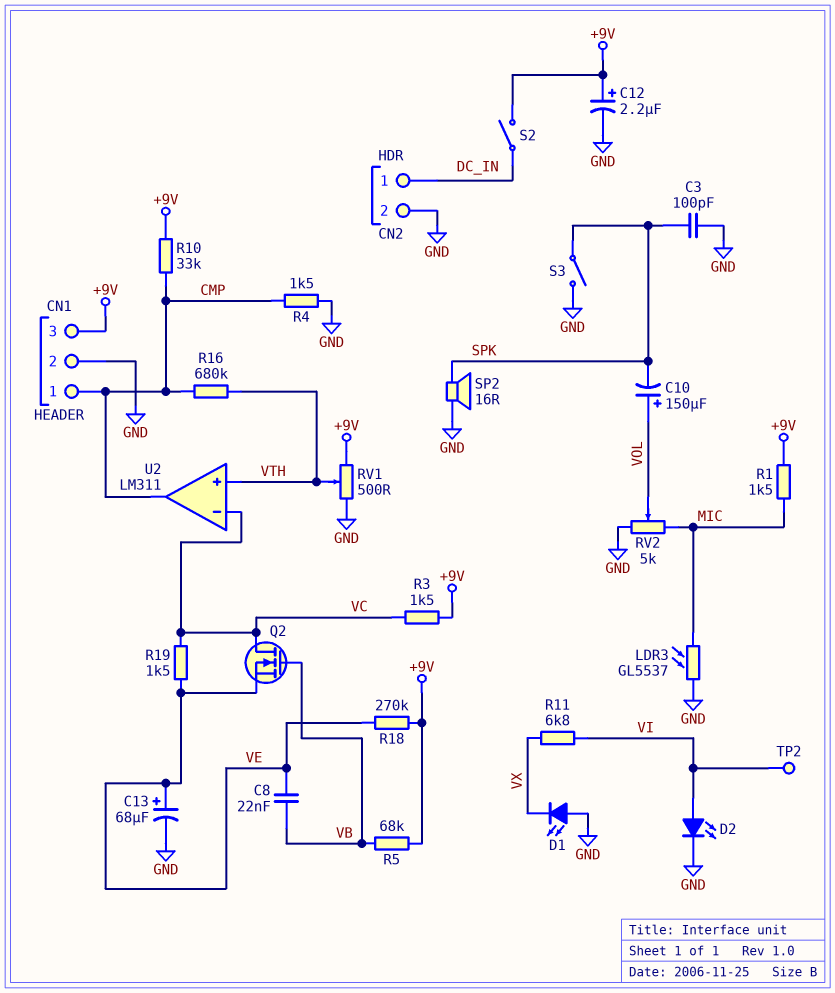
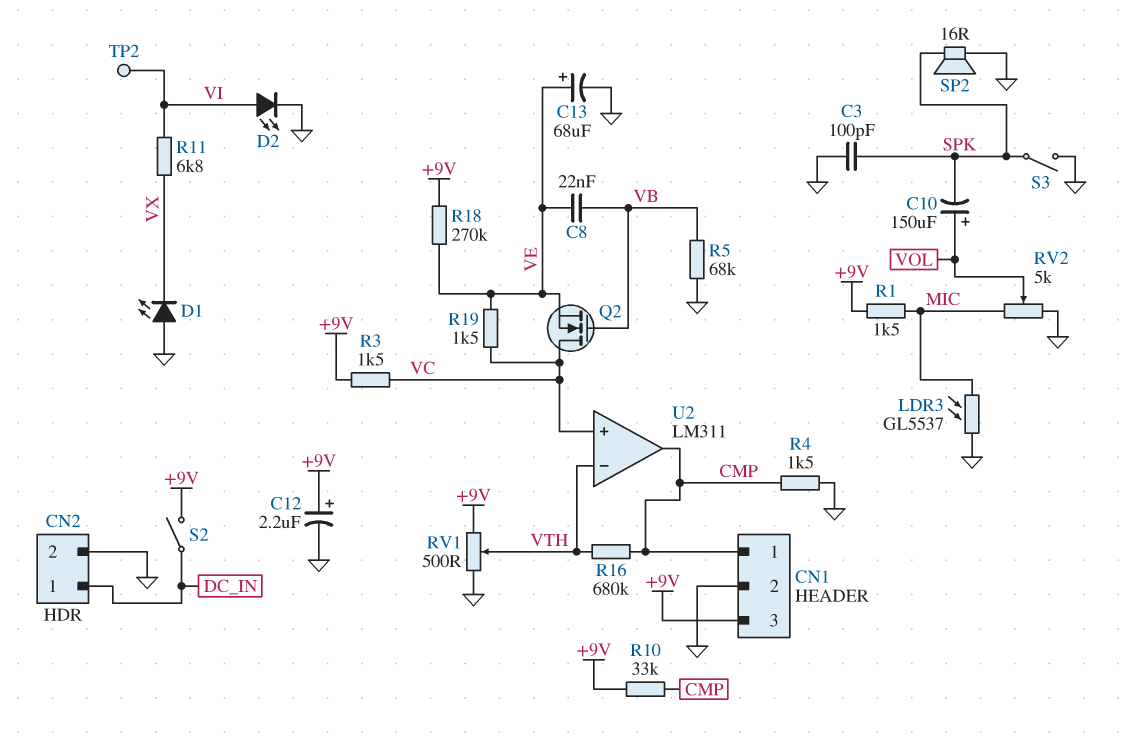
R5: 68k (+9V, VB) -> 68k (GND, VB)
U2 pin in+: VTH -> VC
U2 pin in-: VC -> VTH

